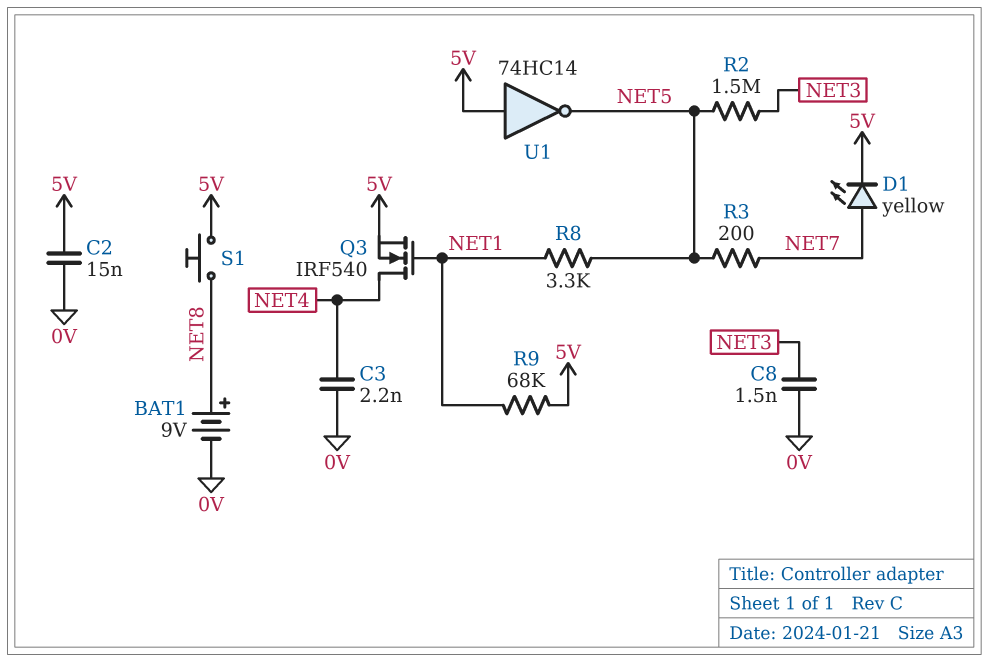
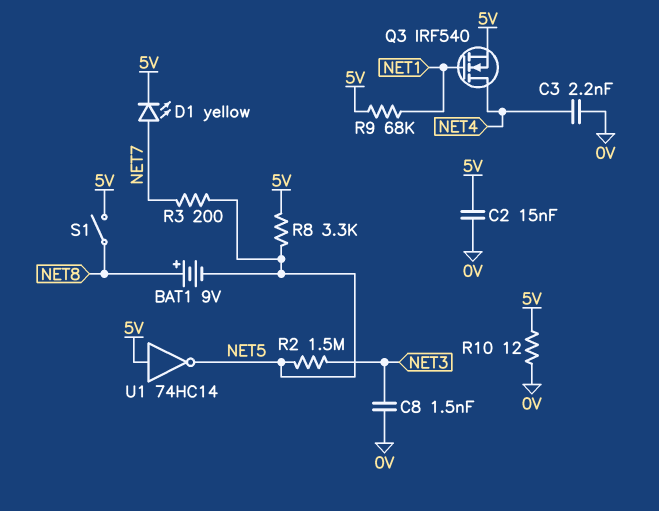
BAT1: 9V (plus NET8, minus 0V) -> 9V (plus NET8, minus NET5)
R8: 3.3k (NET1, NET5) -> 3.3k (5V, NET5)
R10: none -> 12 (0V, 5V)
S1: button (5V, NET8) -> switch (5V, NET8)

